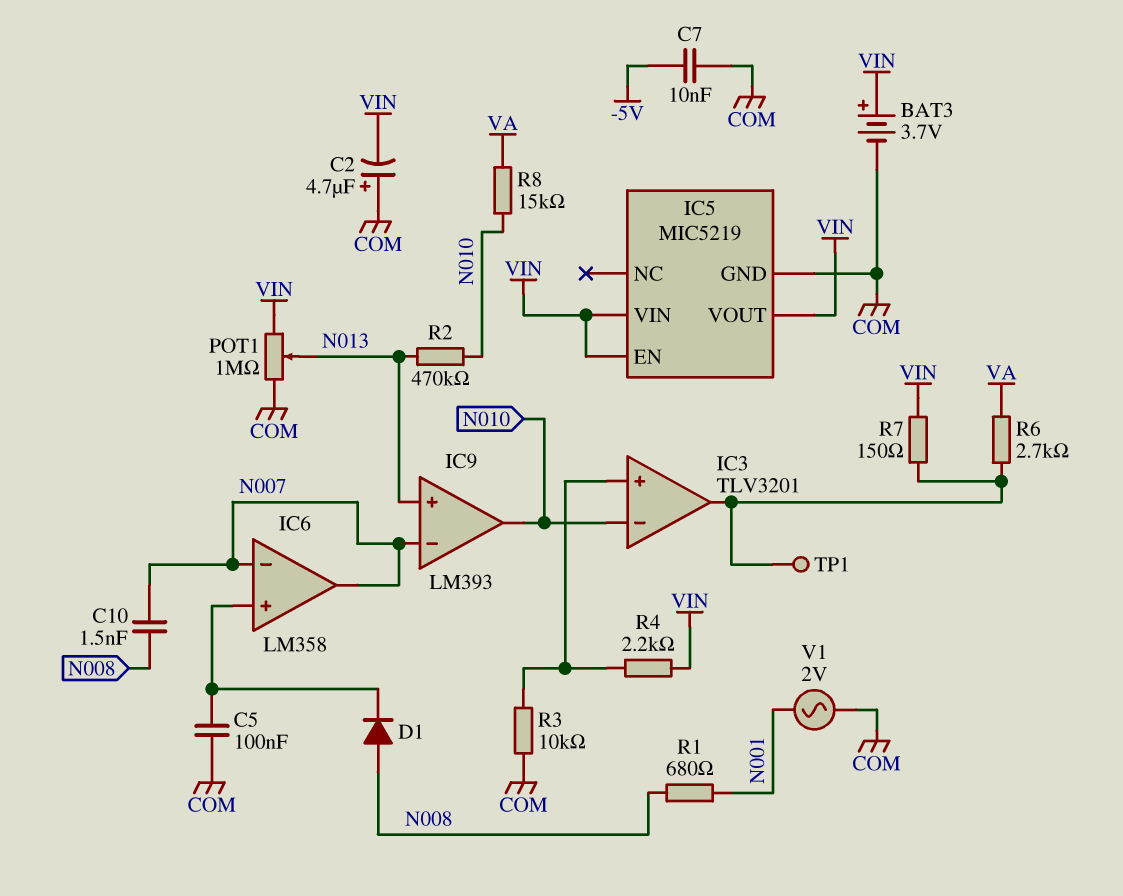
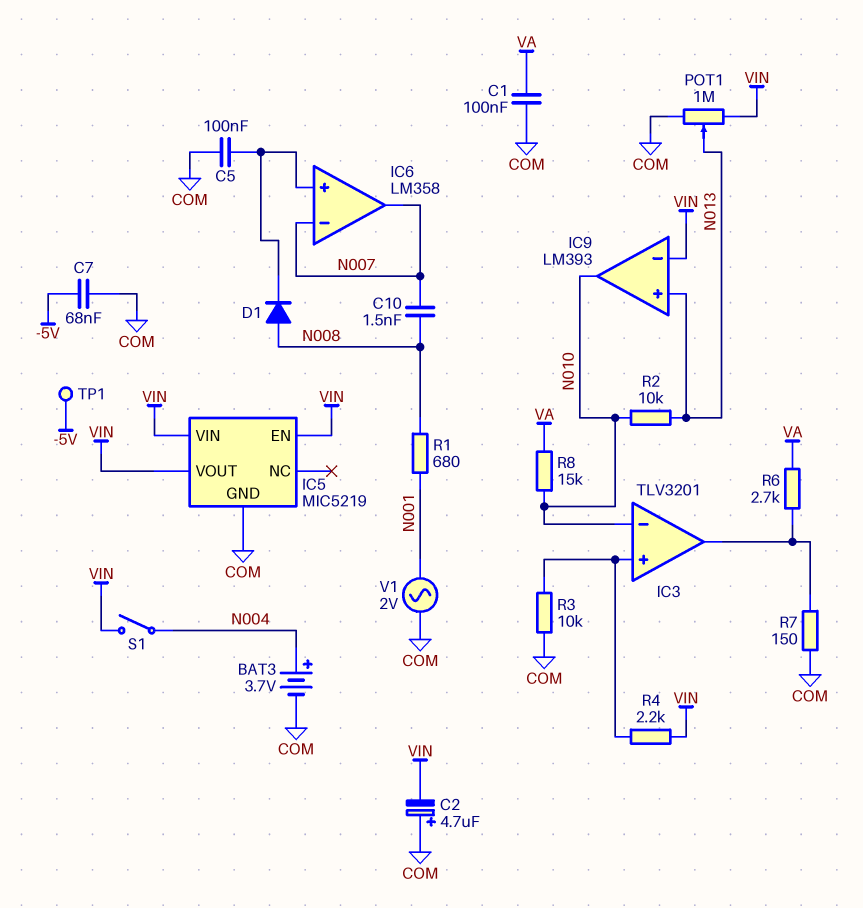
BAT3: 3.7V (plus VIN, minus COM) -> 3.7V (plus N004, minus COM)
C1: none -> 100nF (COM, VA)
C7: 10nF (-5V, COM) -> 68nF (-5V, COM)
IC9 pin in-: N007 -> VIN
R2: 470k (N010, N013) -> 10k (N010, N013)
R7: 150 (IC3/out, VIN) -> 150 (COM, IC3/out)
S1: none -> switch (N004, VIN)
TP1: test point (IC3/out) -> test point (-5V)

